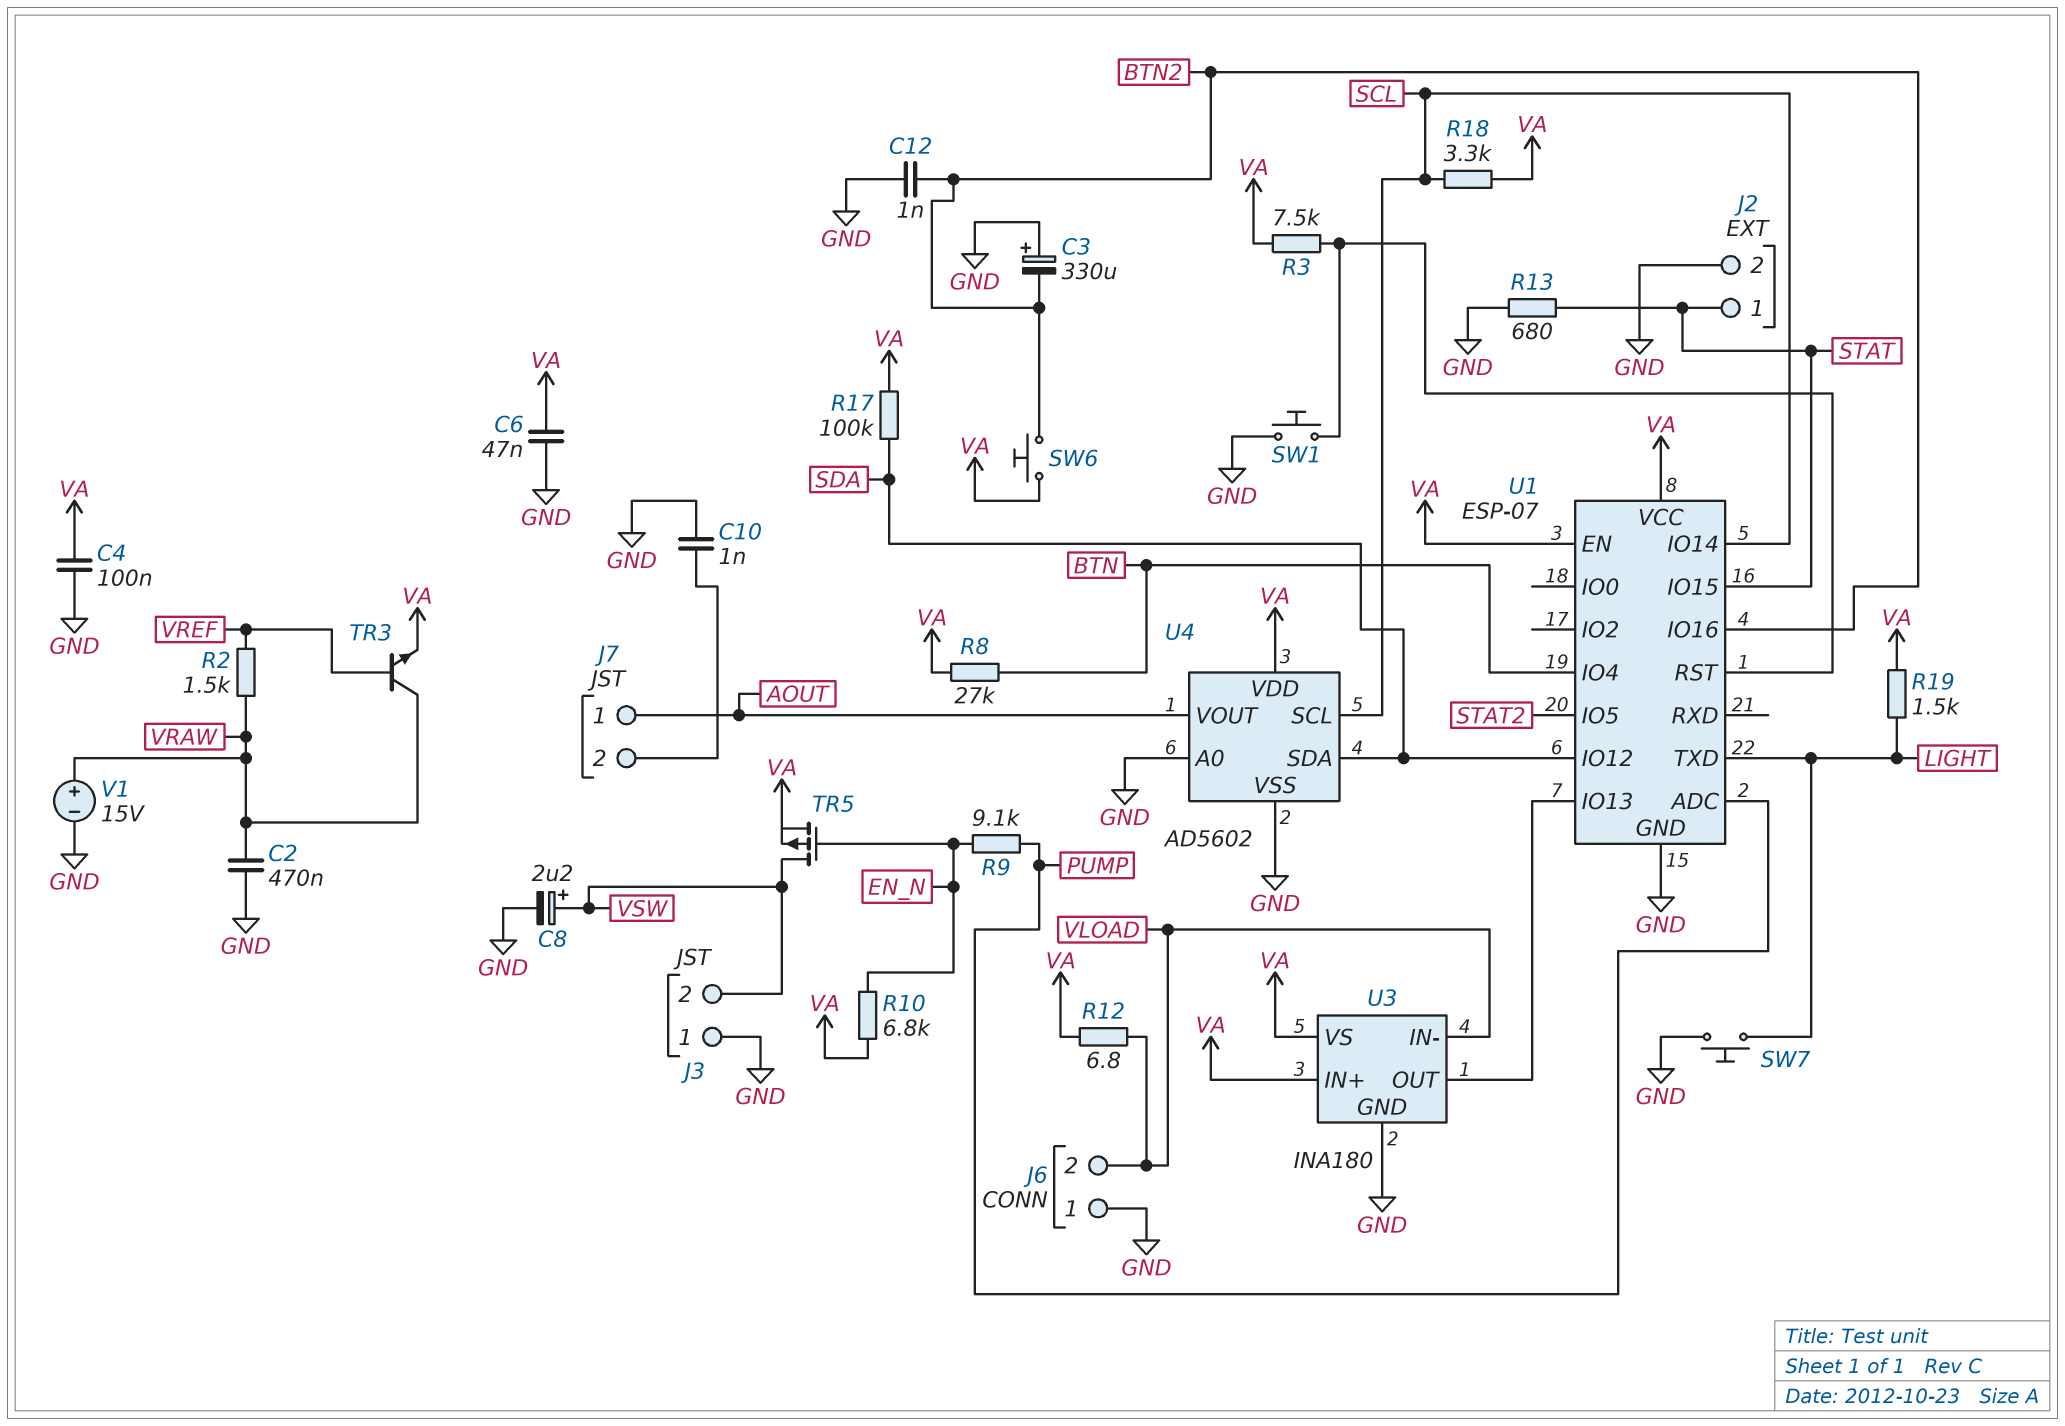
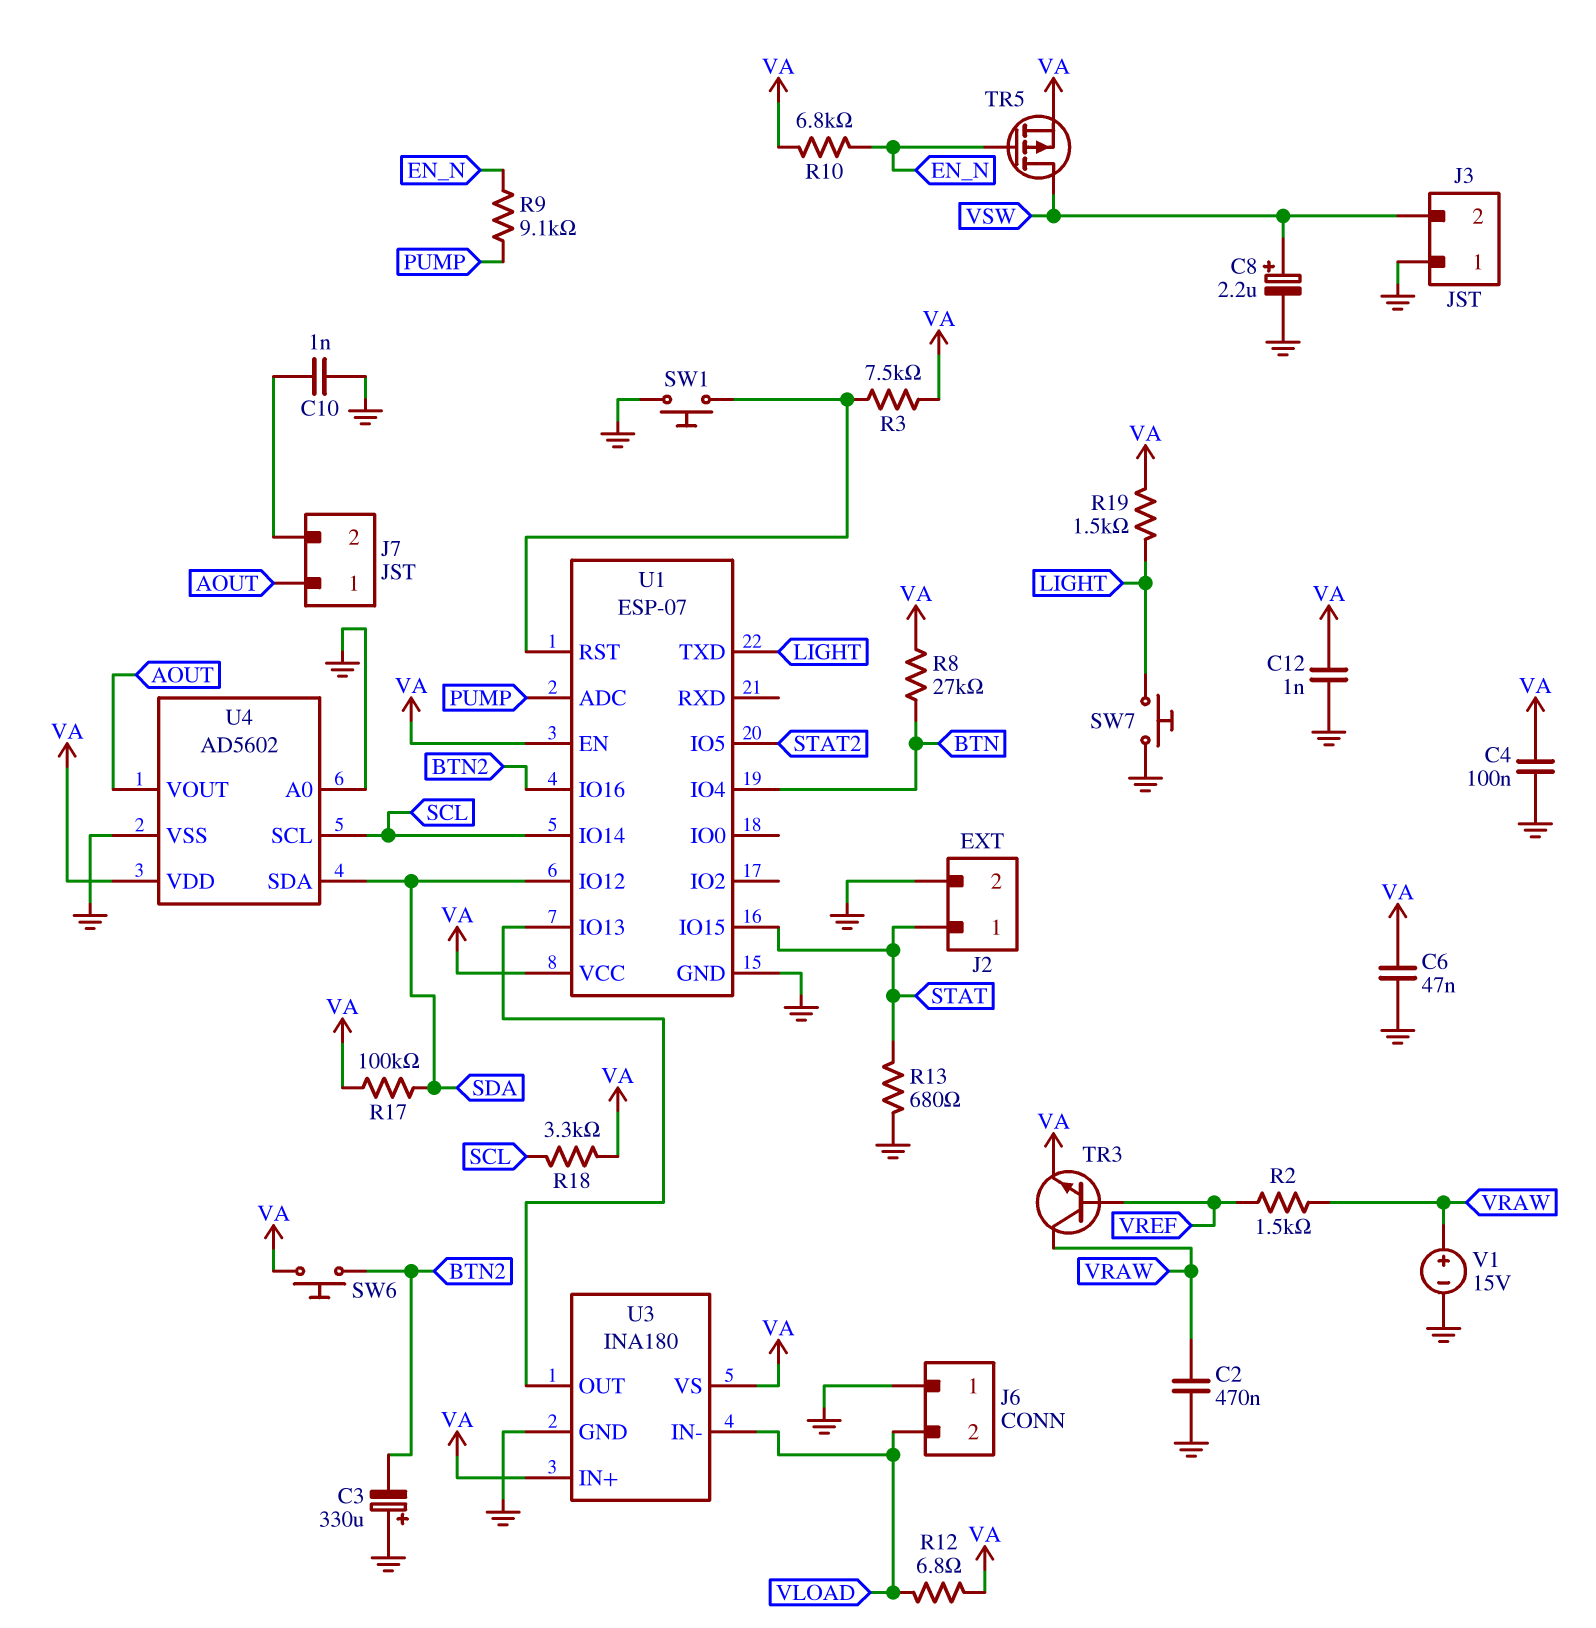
C12: 1nF (BTN2, GND) -> 1nF (GND, VA)

